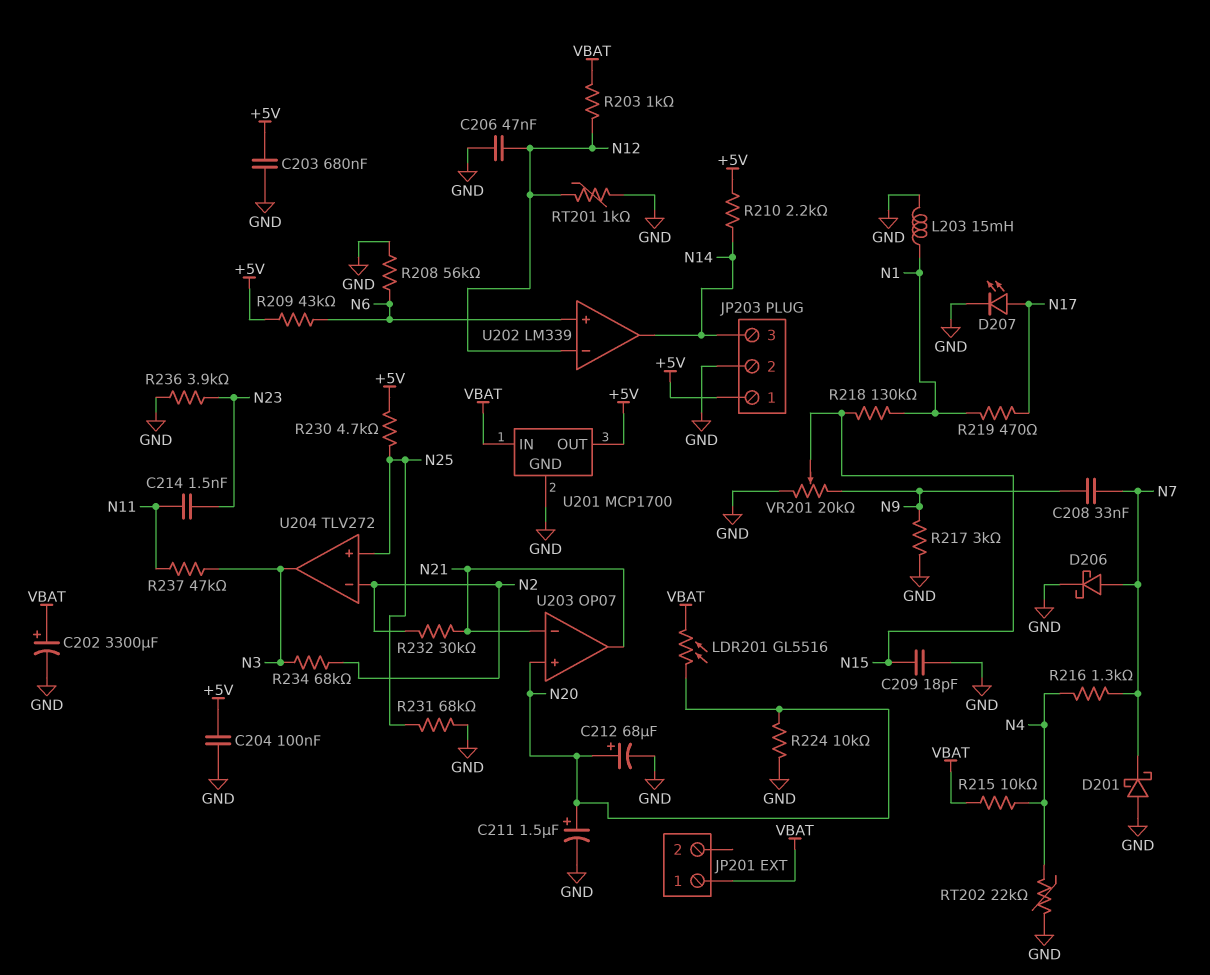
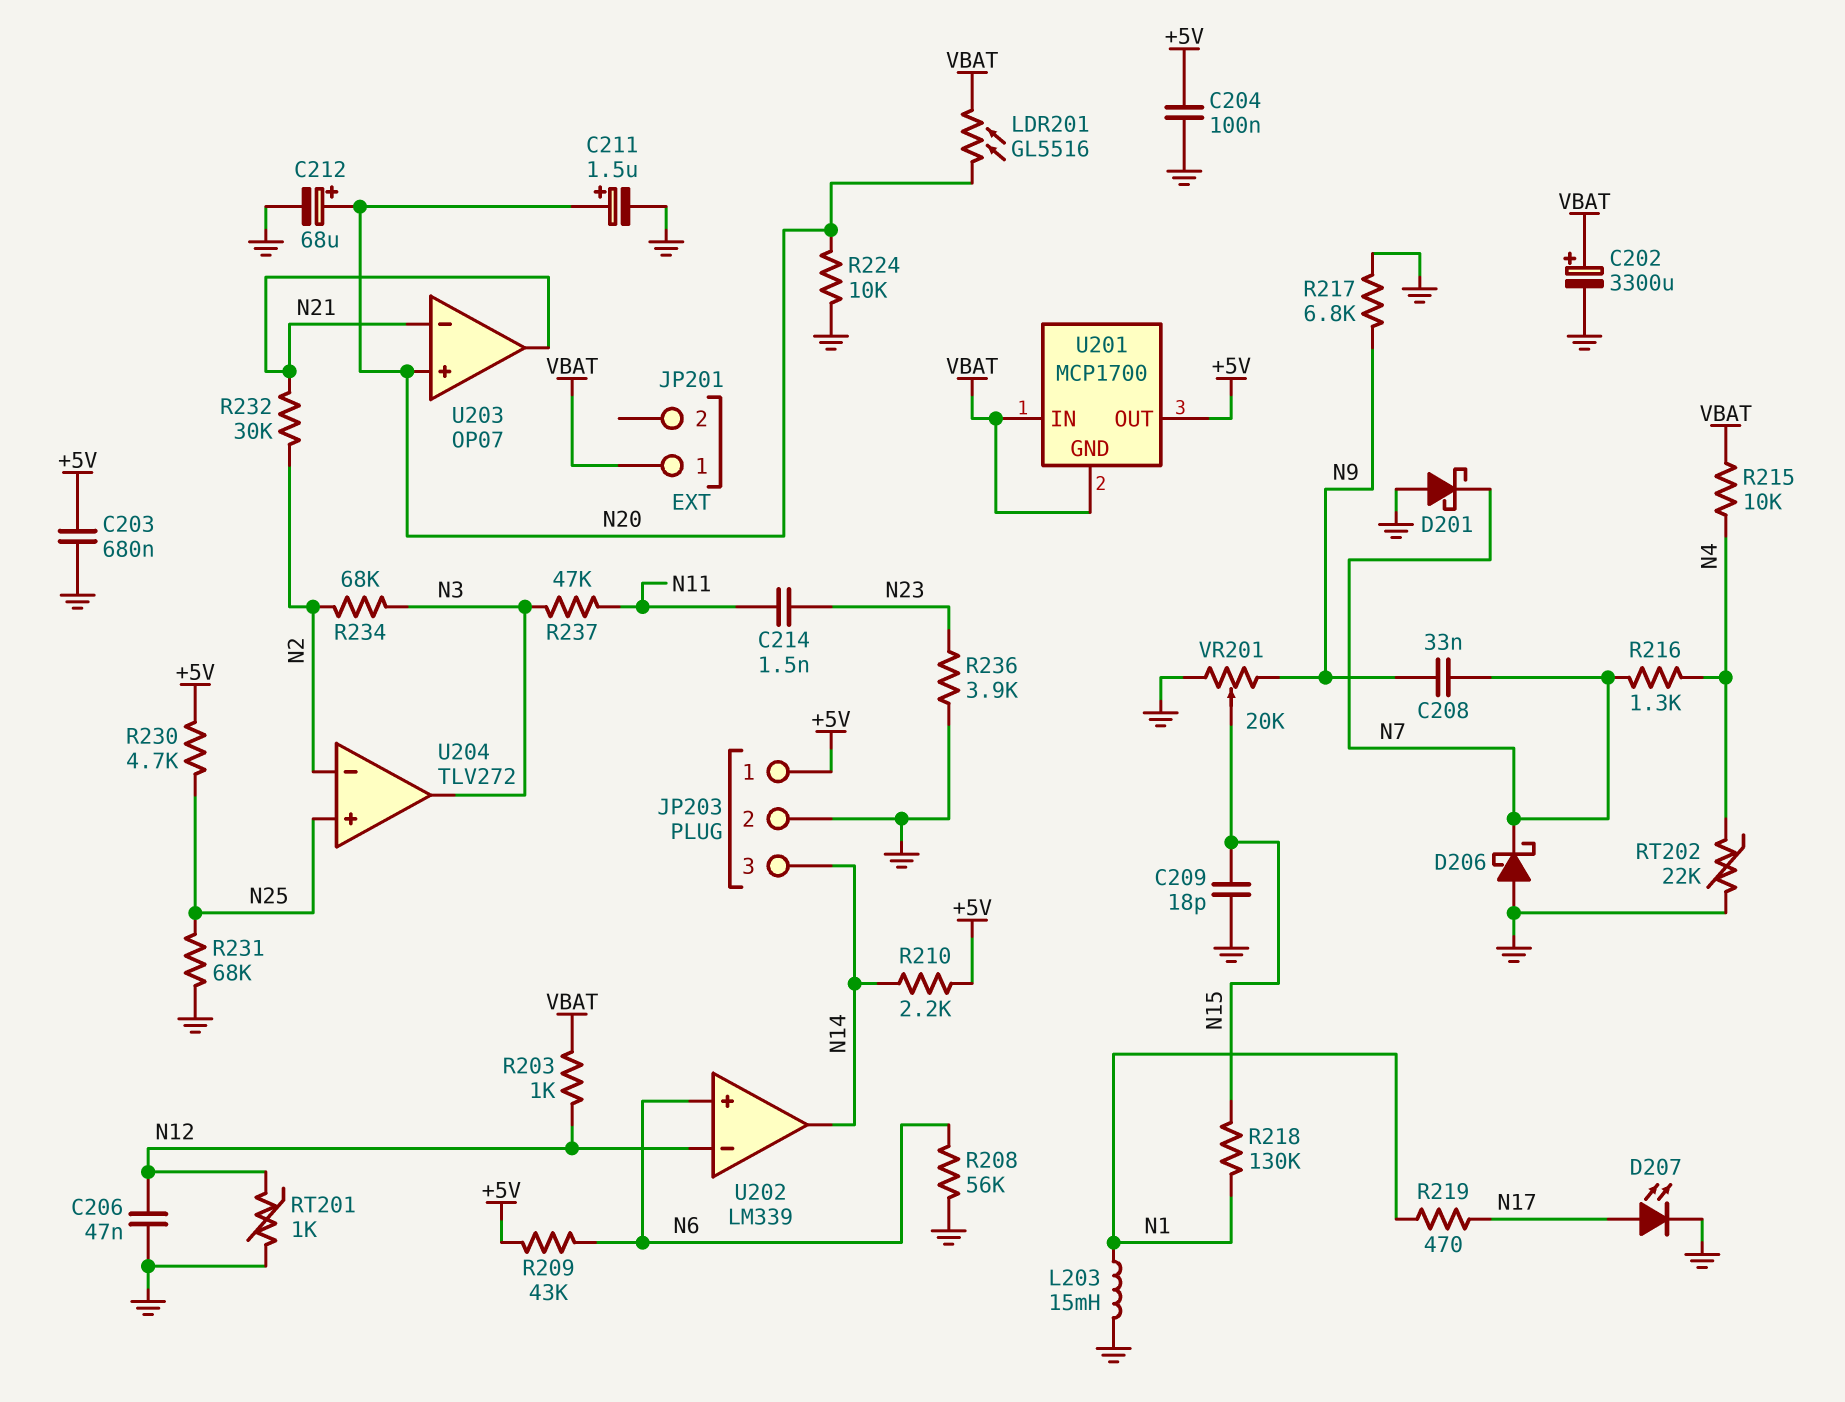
D206: schottky (A N7, K GND) -> schottky (A GND, K N7)
R217: 3k (GND, N9) -> 6.8k (GND, N9)
U201 pin GND: GND -> VBAT

